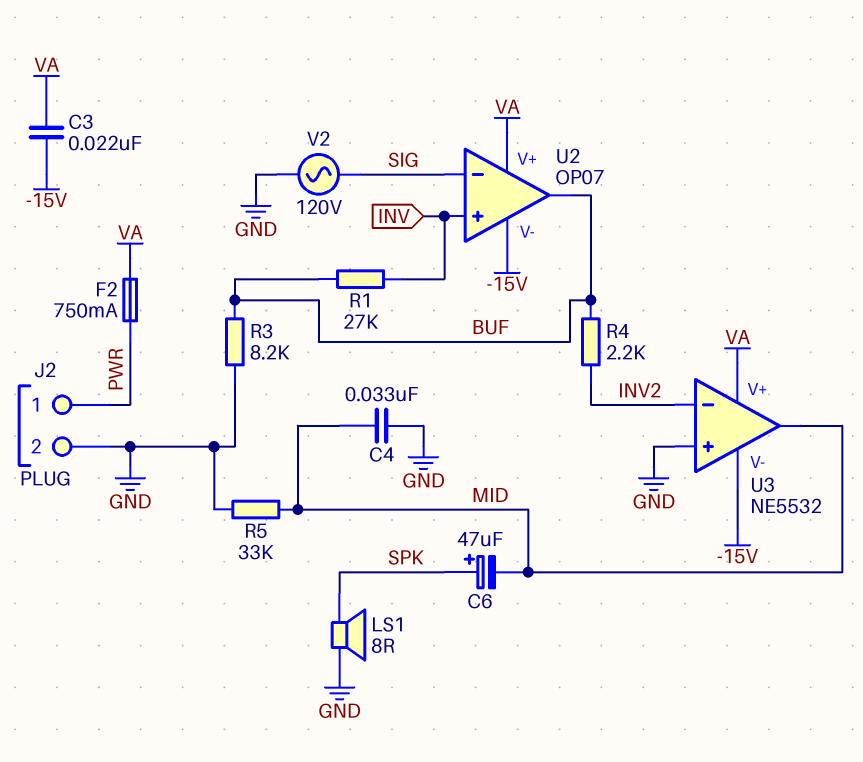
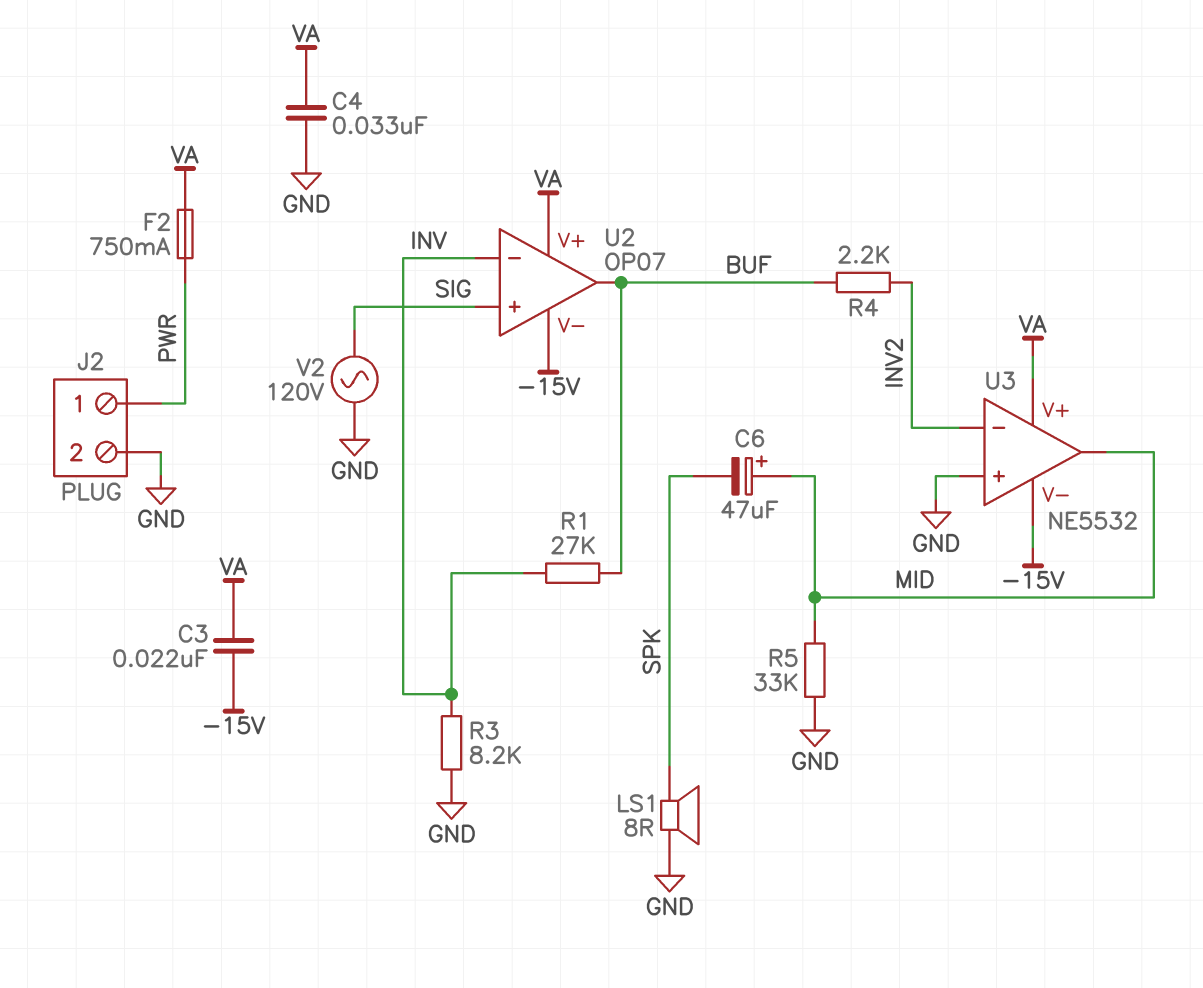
C4: 33nF (GND, MID) -> 33nF (GND, VA)
C6: 47uF (plus SPK, minus MID) -> 47uF (plus MID, minus SPK)
R3: 8.2k (BUF, GND) -> 8.2k (GND, INV)
U2 pin in+: INV -> SIG
U2 pin in-: SIG -> INV

